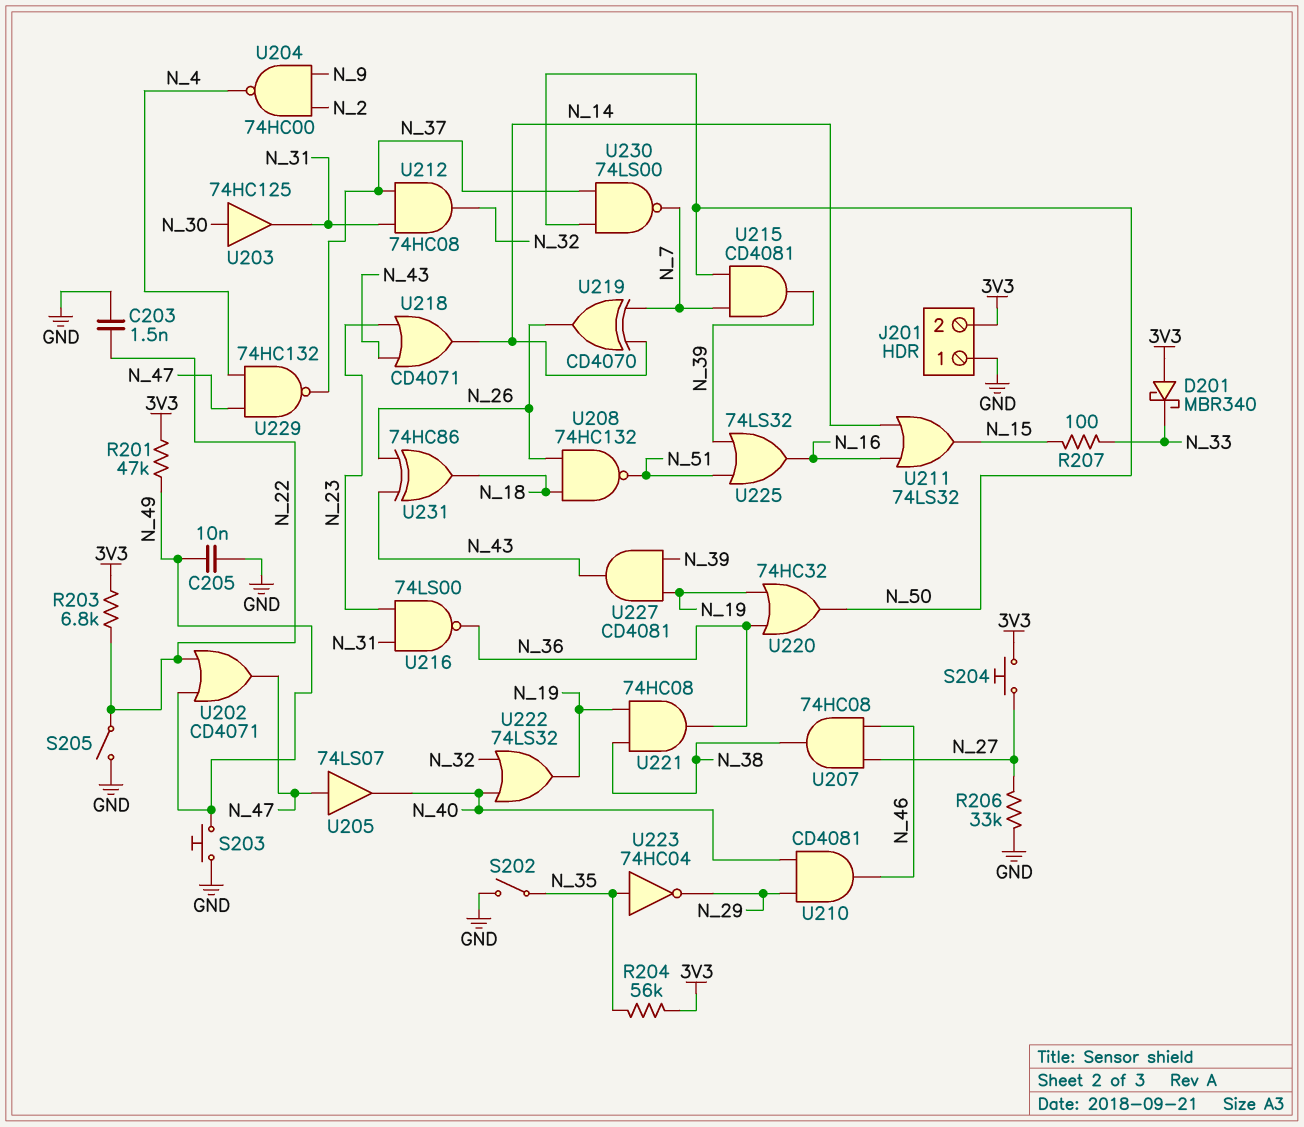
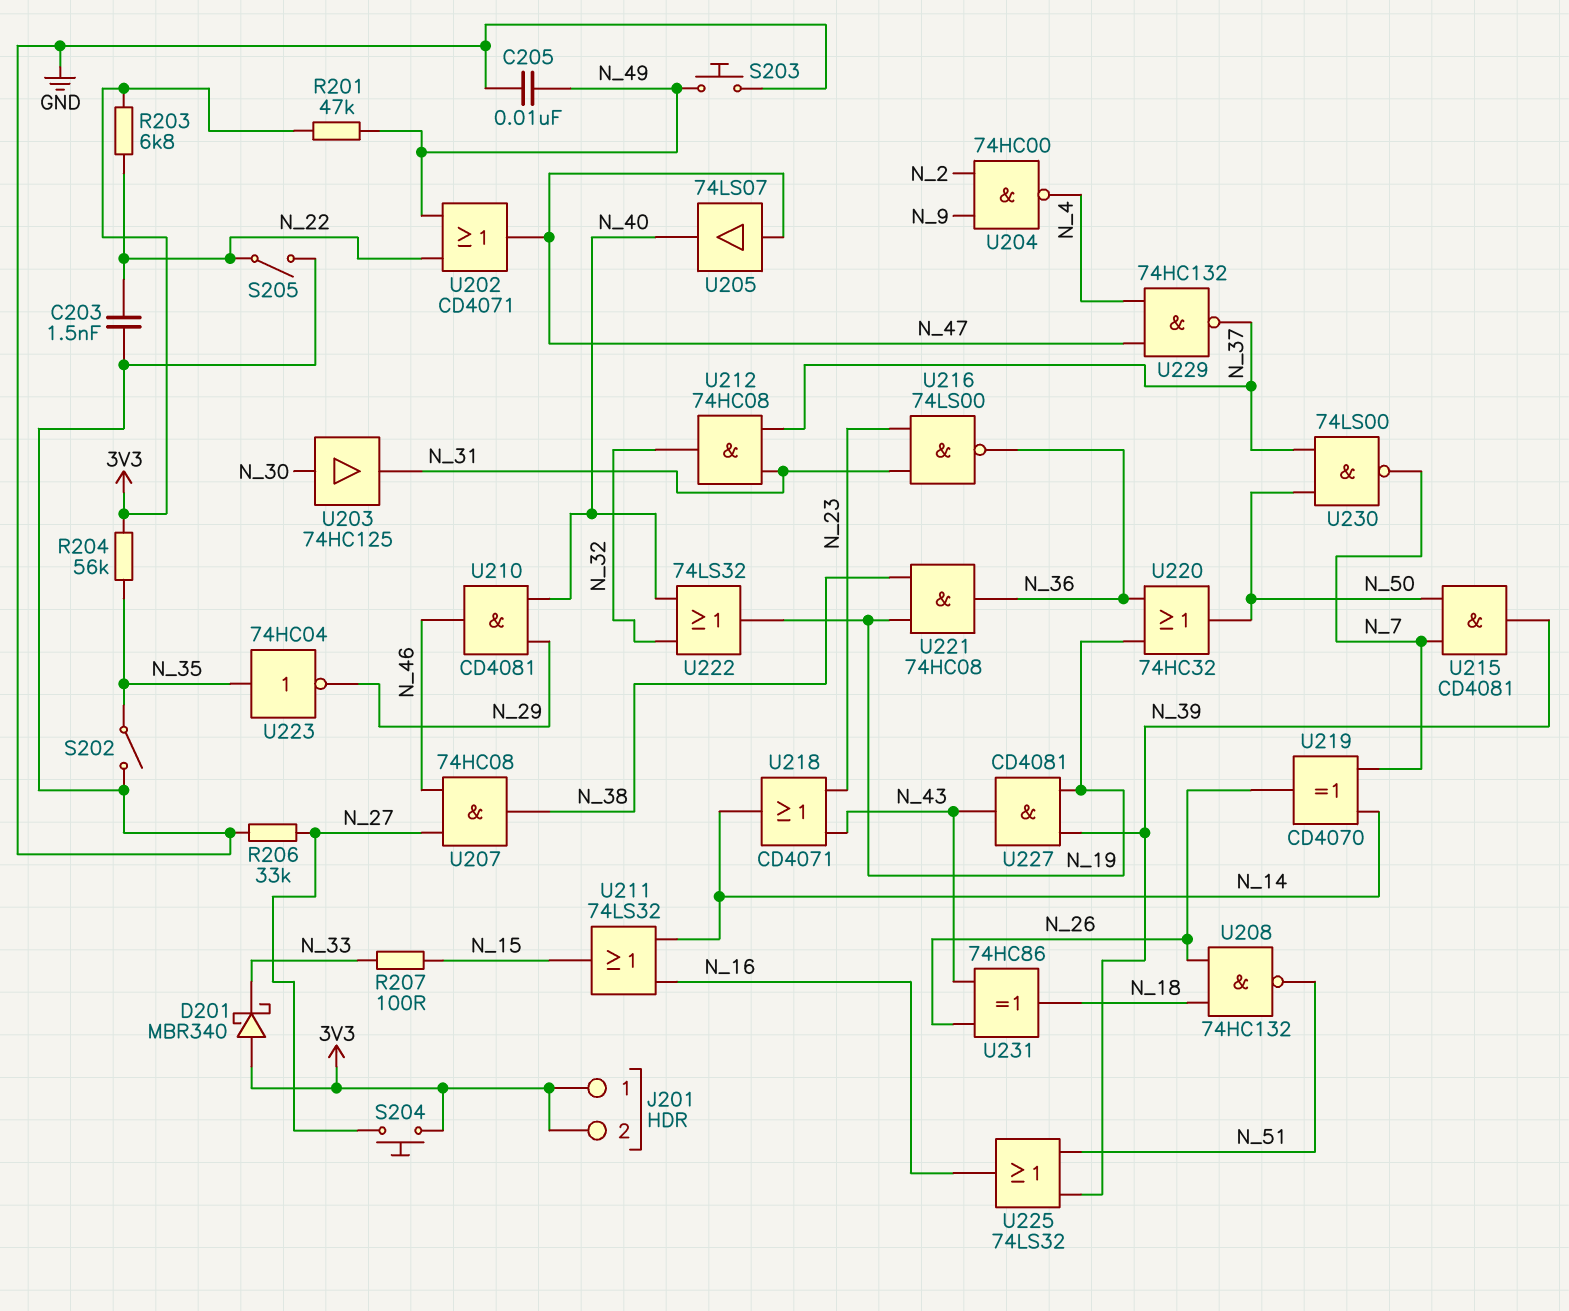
J201 pin 1: GND -> 3V3

